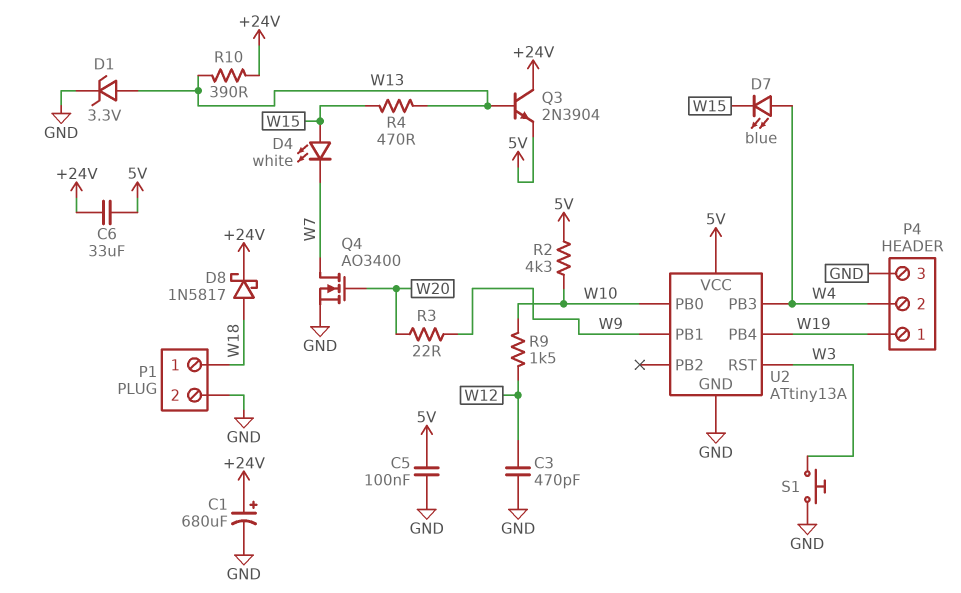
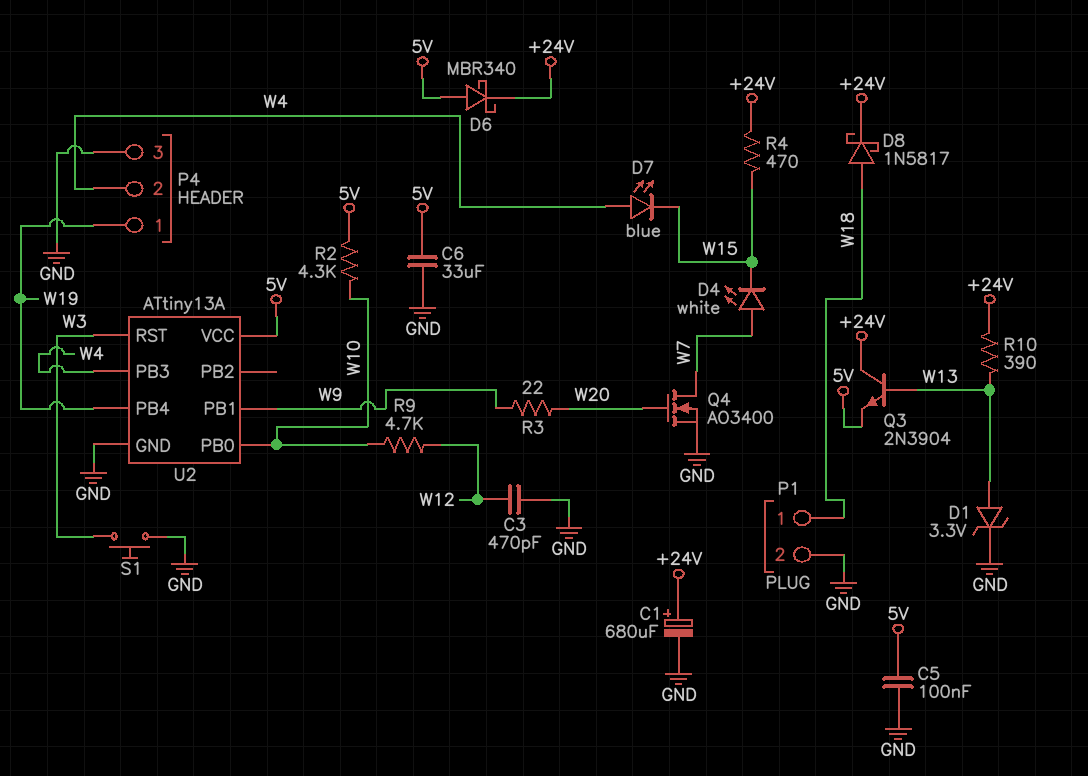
C6: 33uF (+24V, 5V) -> 33uF (5V, GND)
D4: LED white (A W15, K W7) -> LED white (A W7, K W15)
D6: none -> schottky MBR340 (A 5V, K +24V)
R4: 470 (W13, W15) -> 470 (+24V, W15)
R9: 1.5k (W10, W12) -> 4.7k (W10, W12)

